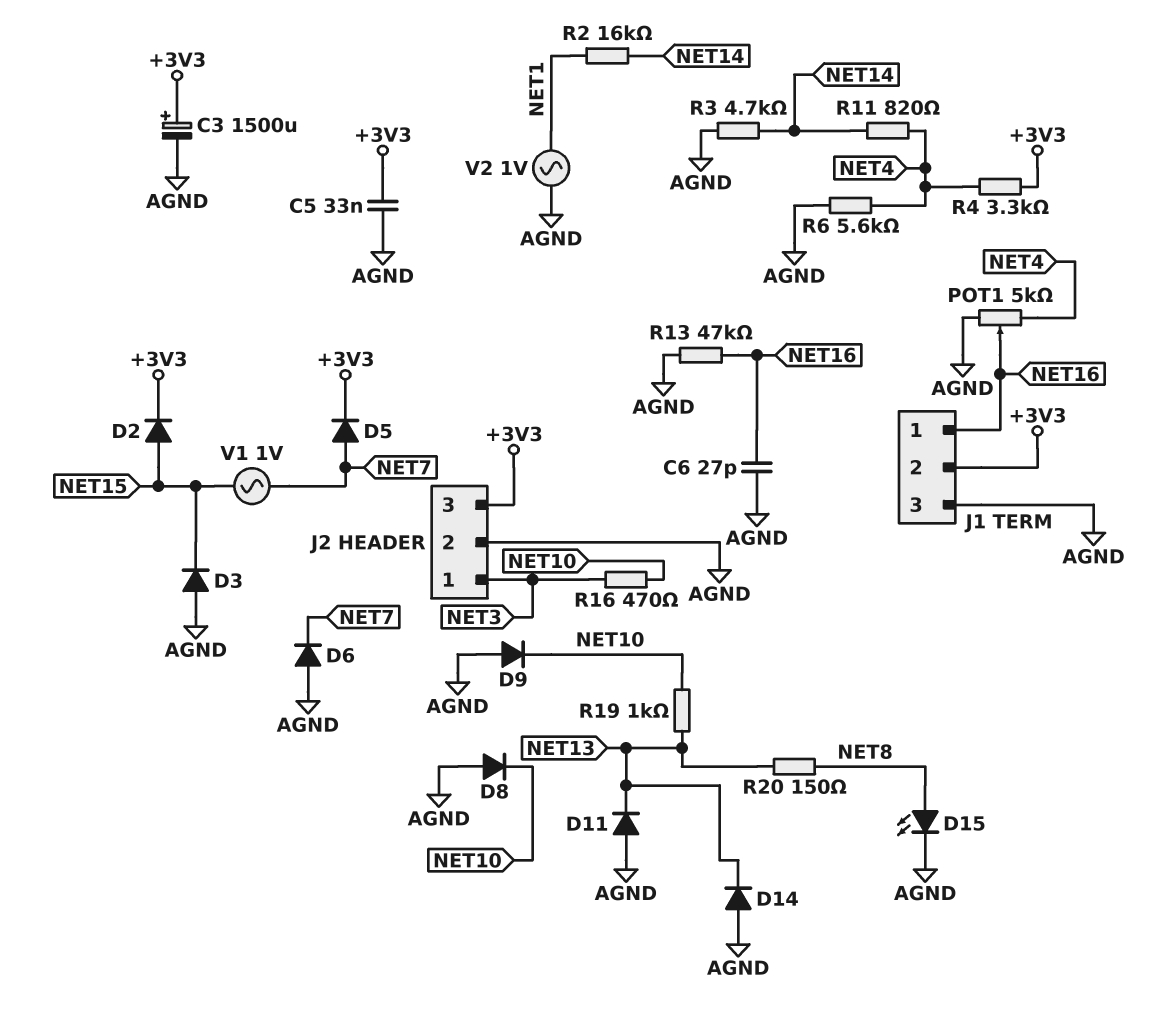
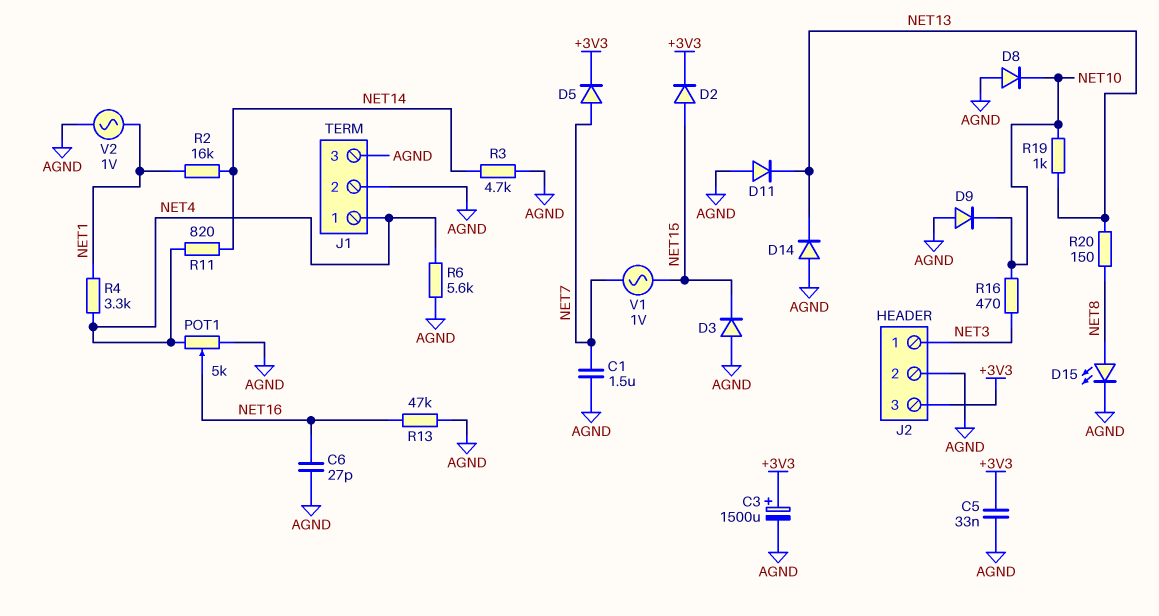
C1: none -> 1.5uF (AGND, NET7)
D6: diode (A AGND, K NET7) -> none
J1 pin 1: NET16 -> NET4
J1 pin 2: +3V3 -> AGND
R4: 3.3k (+3V3, NET4) -> 3.3k (NET1, NET4)

